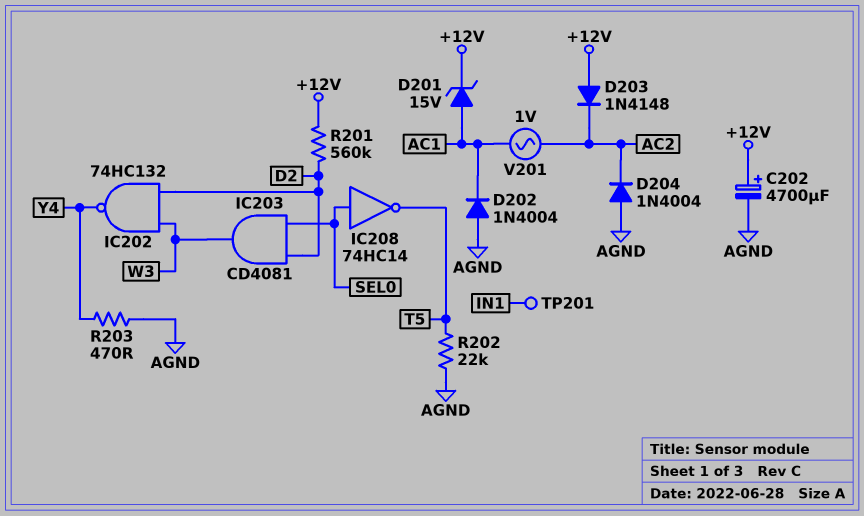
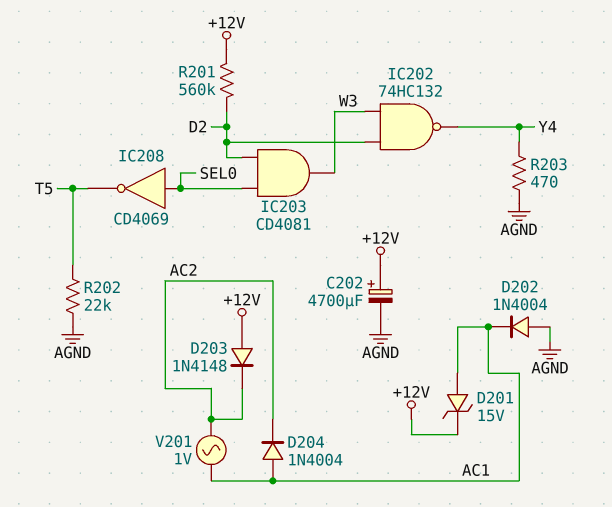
D204: diode 1N4004 (A AGND, K AC2) -> diode 1N4004 (A AC1, K AC2)
IC208: NOT 74HC14 (in SEL0, out T5) -> NOT CD4069 (in SEL0, out T5)
TP201: test point (IN1) -> none

